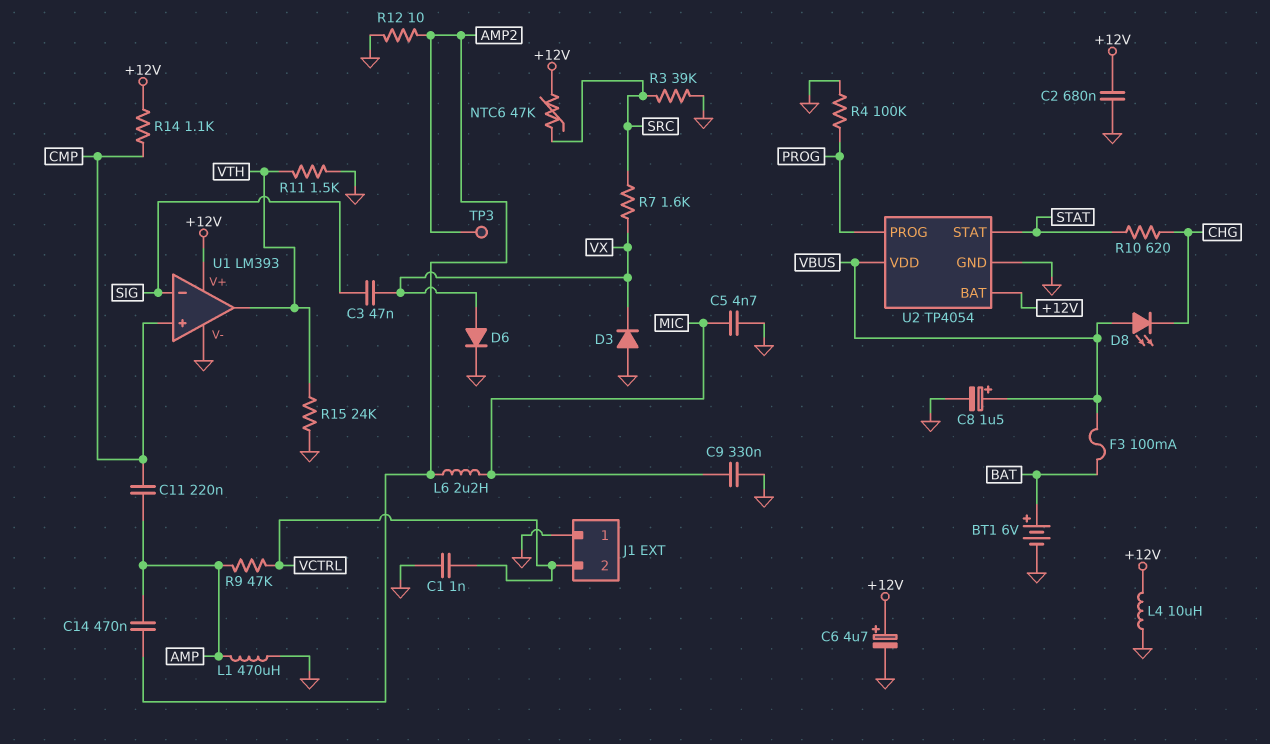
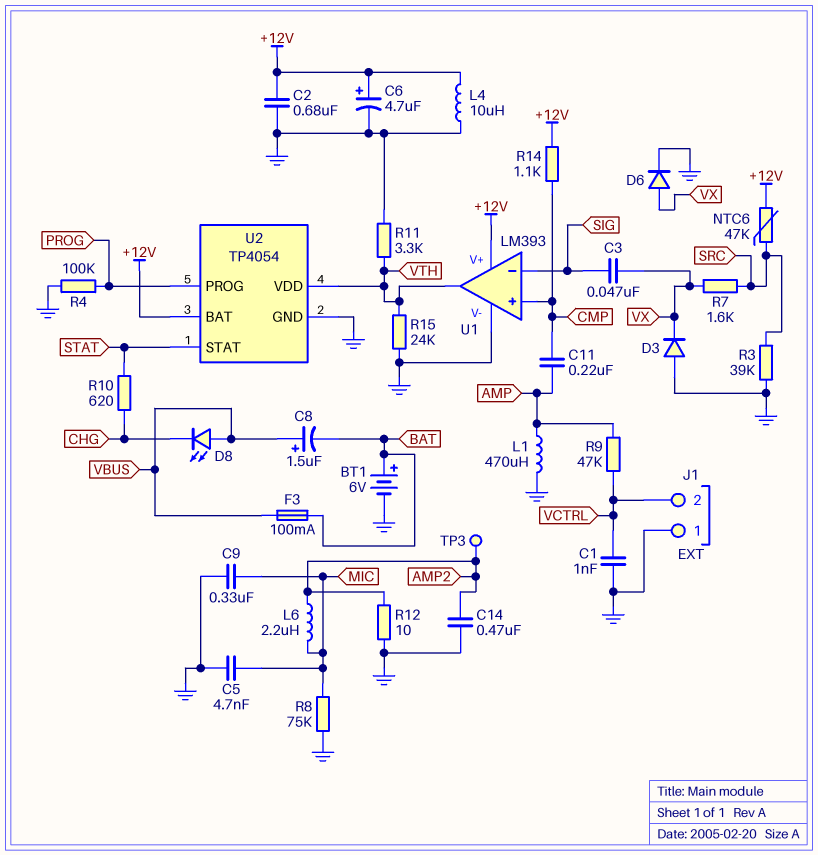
C8: 1.5uF (plus VBUS, minus GND) -> 1.5uF (plus VBUS, minus BAT)
C14: 470nF (AMP, AMP2) -> 470nF (AMP2, GND)
R8: none -> 75k (GND, MIC)
R11: 1.5k (GND, VTH) -> 3.3k (GND, VTH)
U2 pin VDD: VBUS -> VTH

